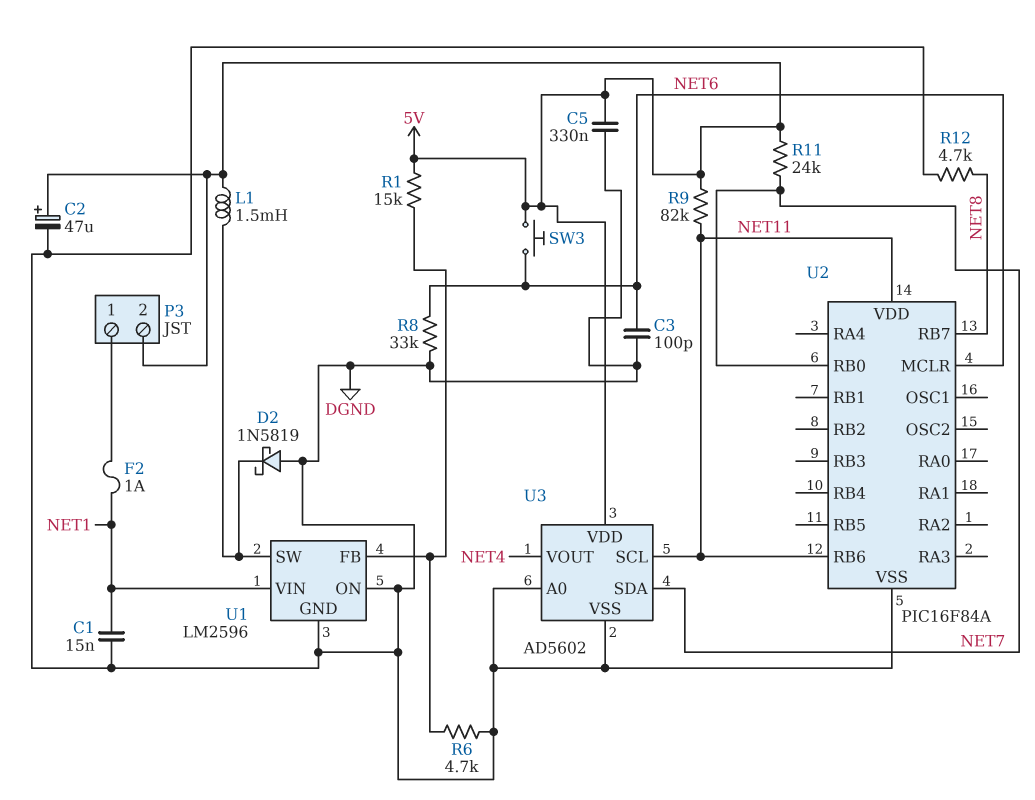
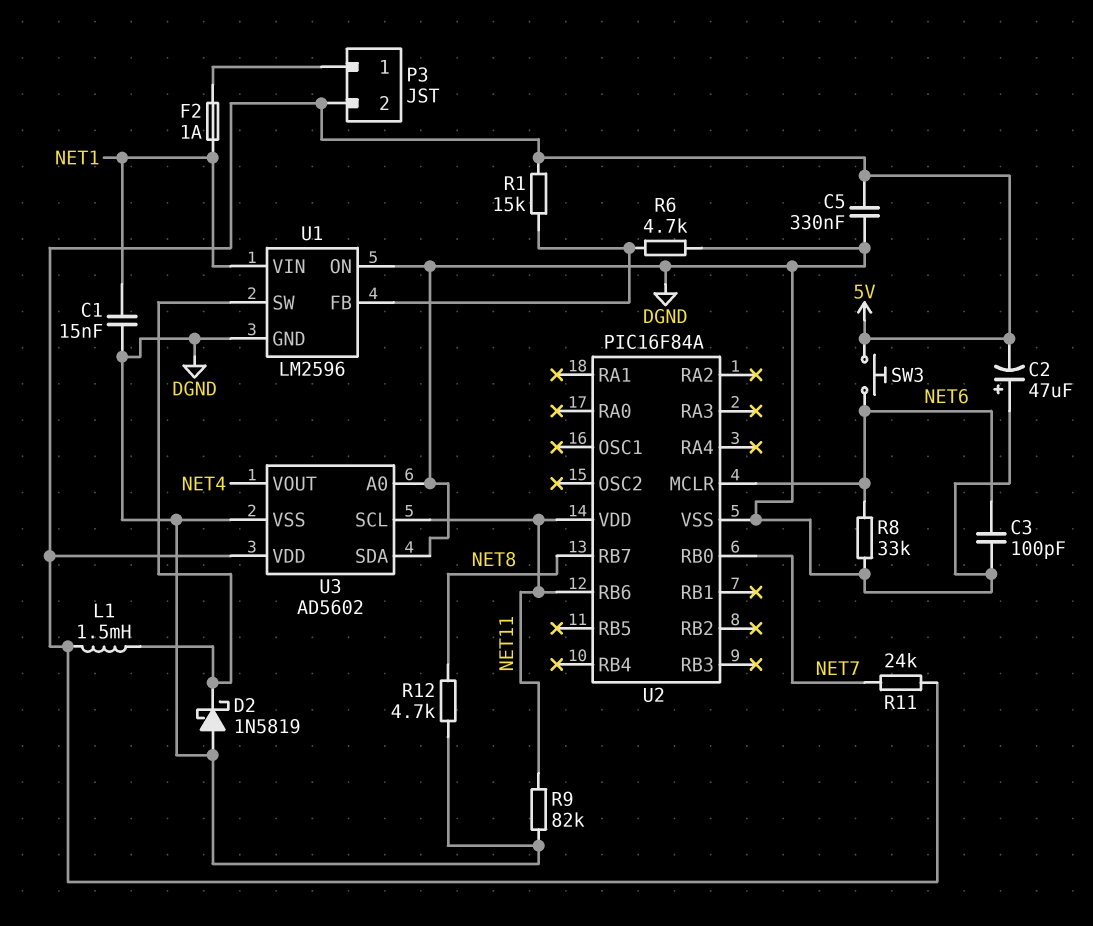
C2: 47uF (plus 5V, minus DGND) -> 47uF (plus DGND, minus 5V)
R9: 82k (5V, NET11) -> 82k (DGND, NET11)
U3 pin SDA: NET7 -> DGND

